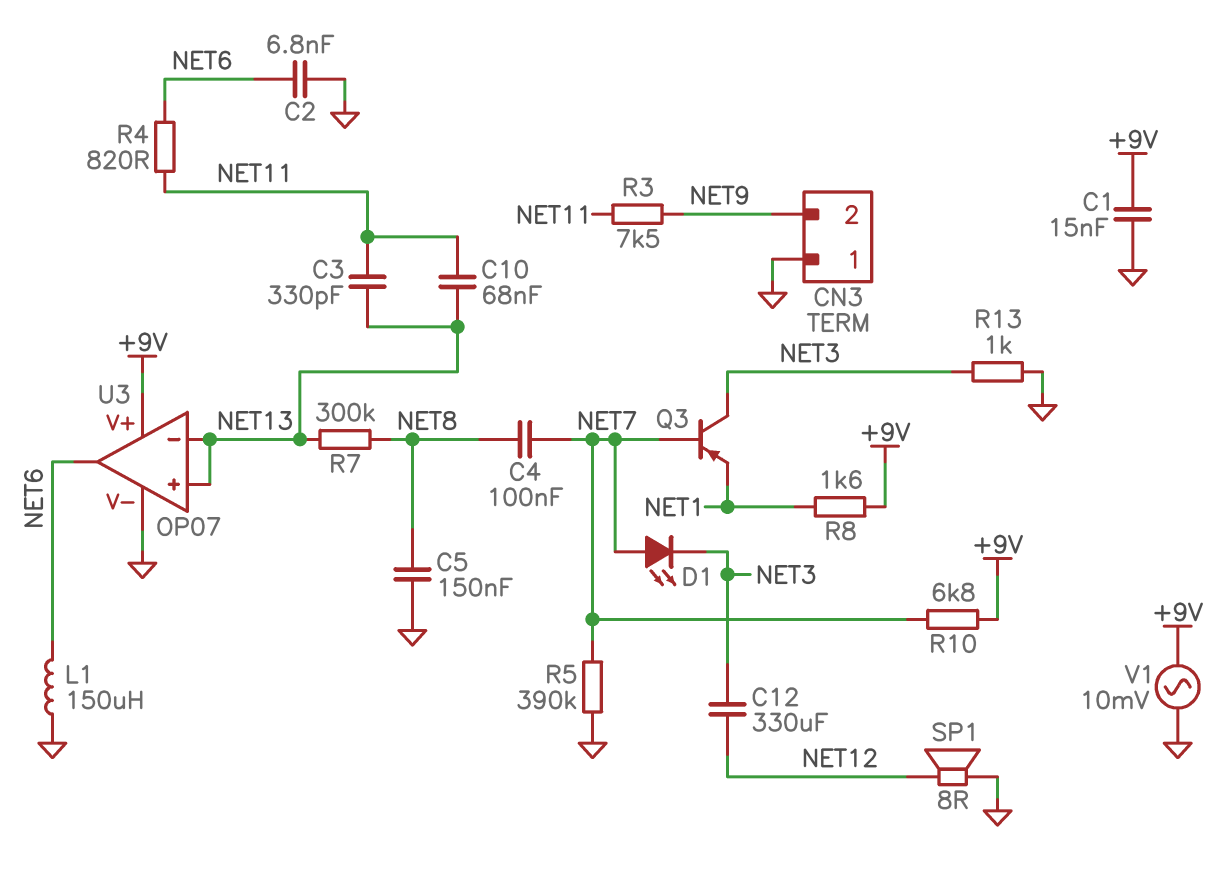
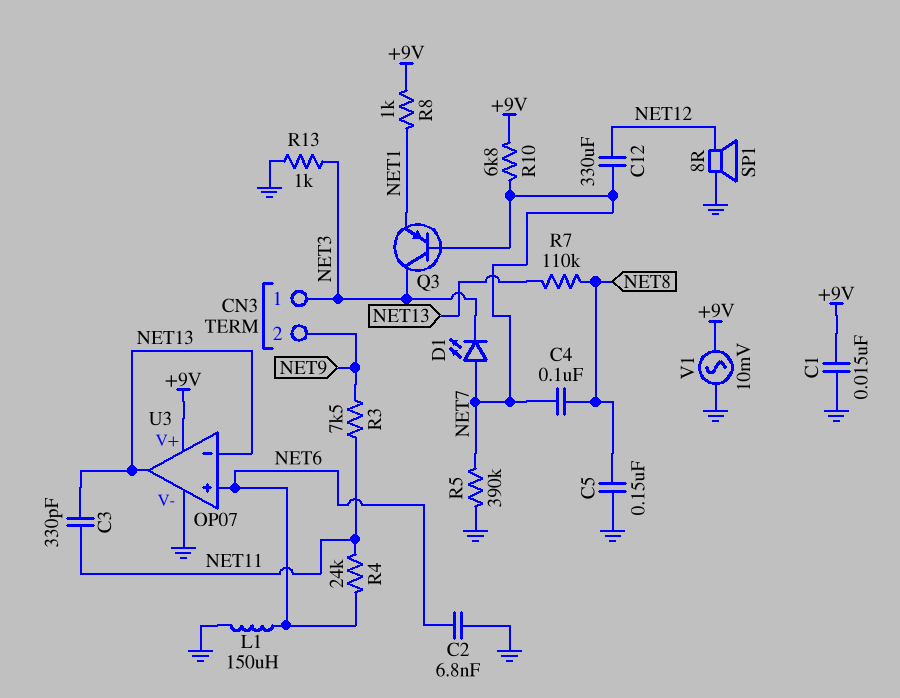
C10: 68nF (NET11, NET13) -> none
C12: 330uF (NET3, NET12) -> 330uF (NET7, NET12)
CN3 pin 1: GND -> NET3
R4: 820 (NET6, NET11) -> 24k (NET6, NET11)
R7: 300k (NET8, NET13) -> 110k (NET8, NET13)
R8: 1.6k (+9V, NET1) -> 1k (+9V, NET1)
U3 pin in+: NET13 -> NET6
U3 pin out: NET6 -> NET13

